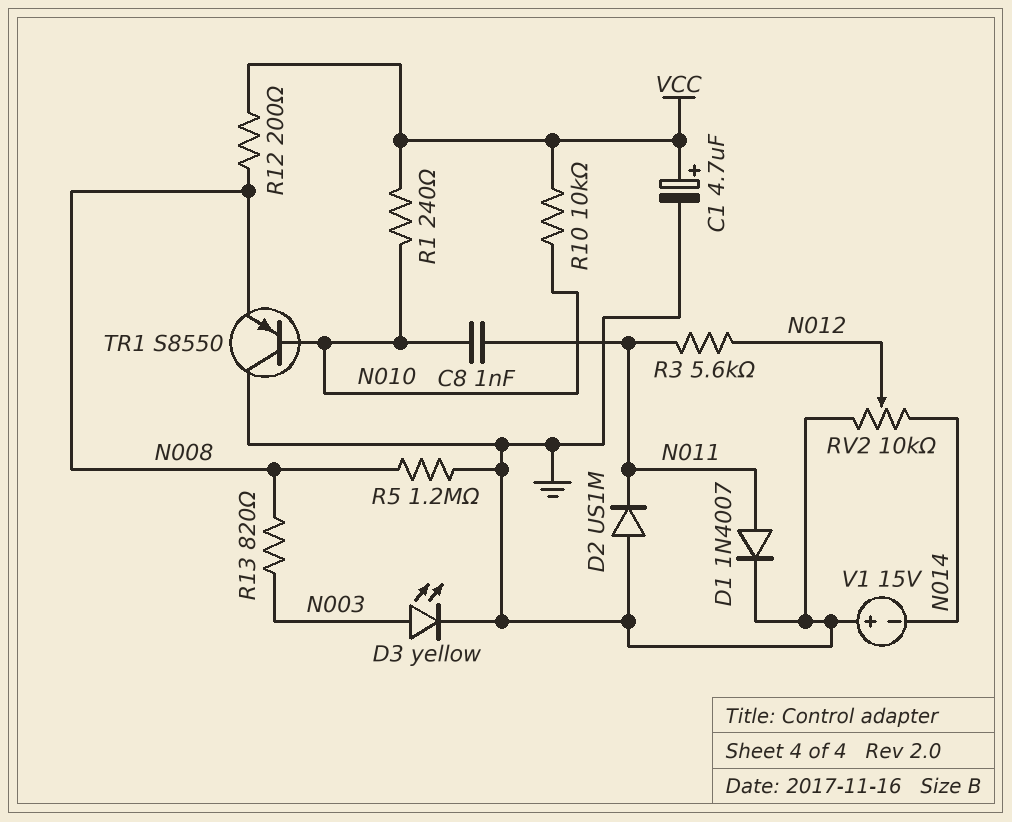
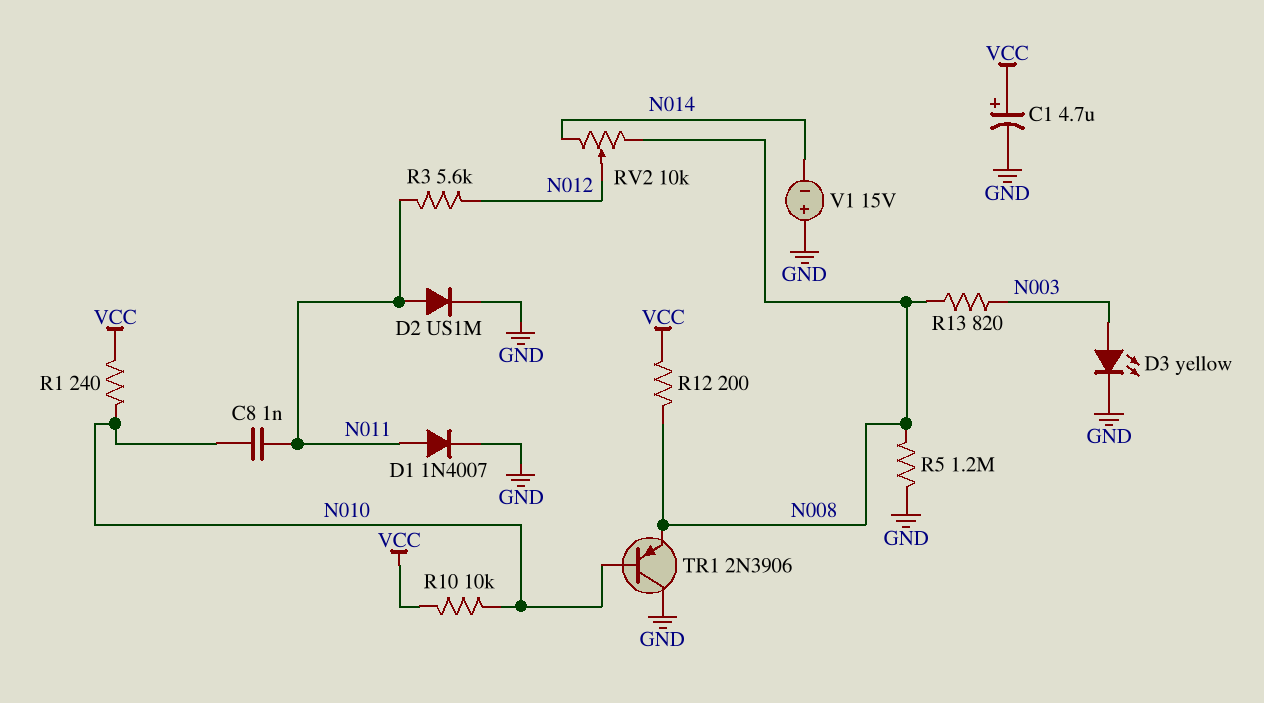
D2: diode US1M (A GND, K N011) -> diode US1M (A N011, K GND)
RV2: 10k (GND, N014, wiper N012) -> 10k (N008, N014, wiper N012)
TR1: PNP S8550 (B N010, C GND, E N008) -> PNP 2N3906 (B N010, C GND, E N008)

